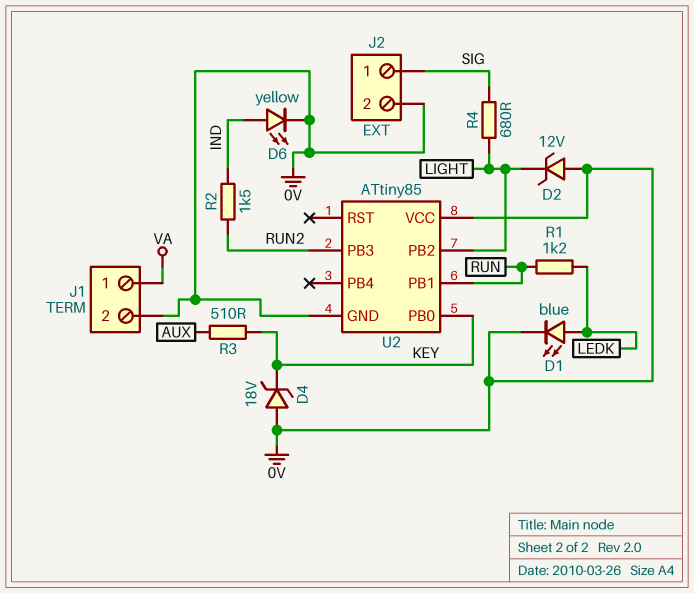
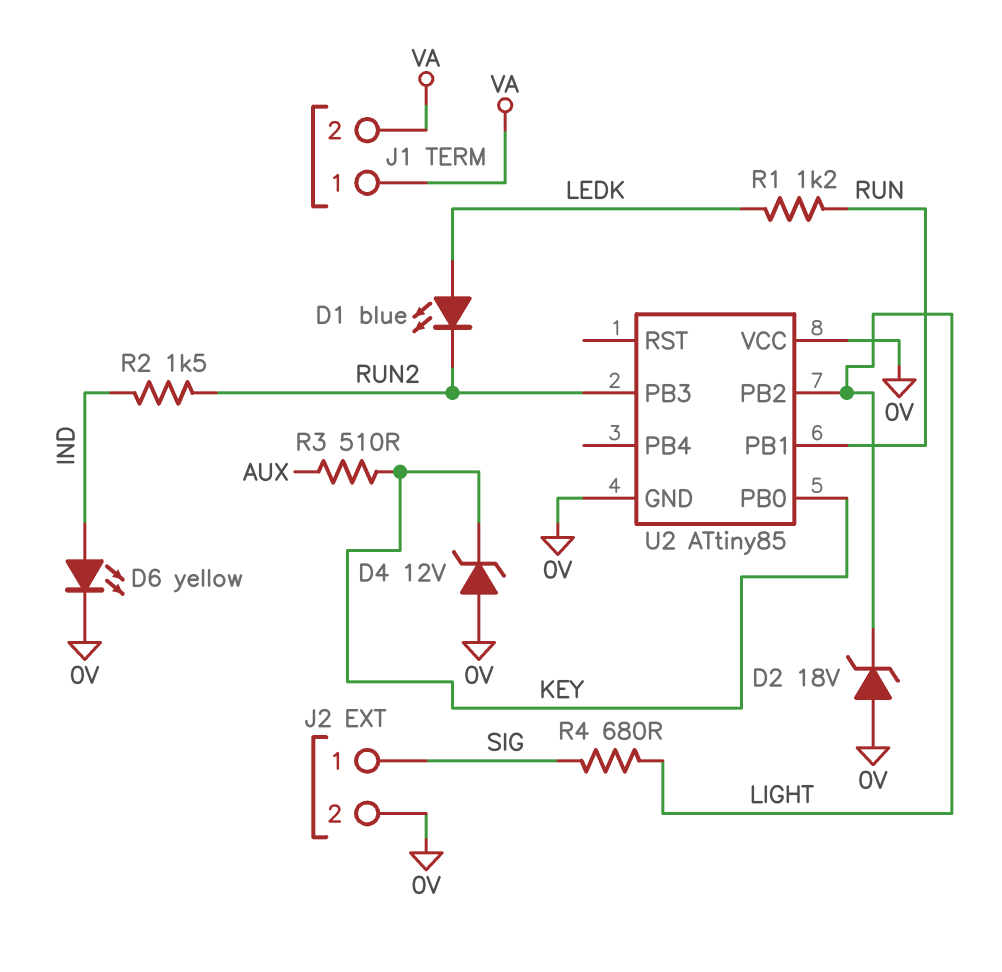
D1: LED blue (A LEDK, K 0V) -> LED blue (A LEDK, K RUN2)
D2: zener 12V (A 0V, K LIGHT) -> zener 18V (A 0V, K LIGHT)
D4: zener 18V (A 0V, K KEY) -> zener 12V (A 0V, K KEY)
J1 pin 2: 0V -> VA

